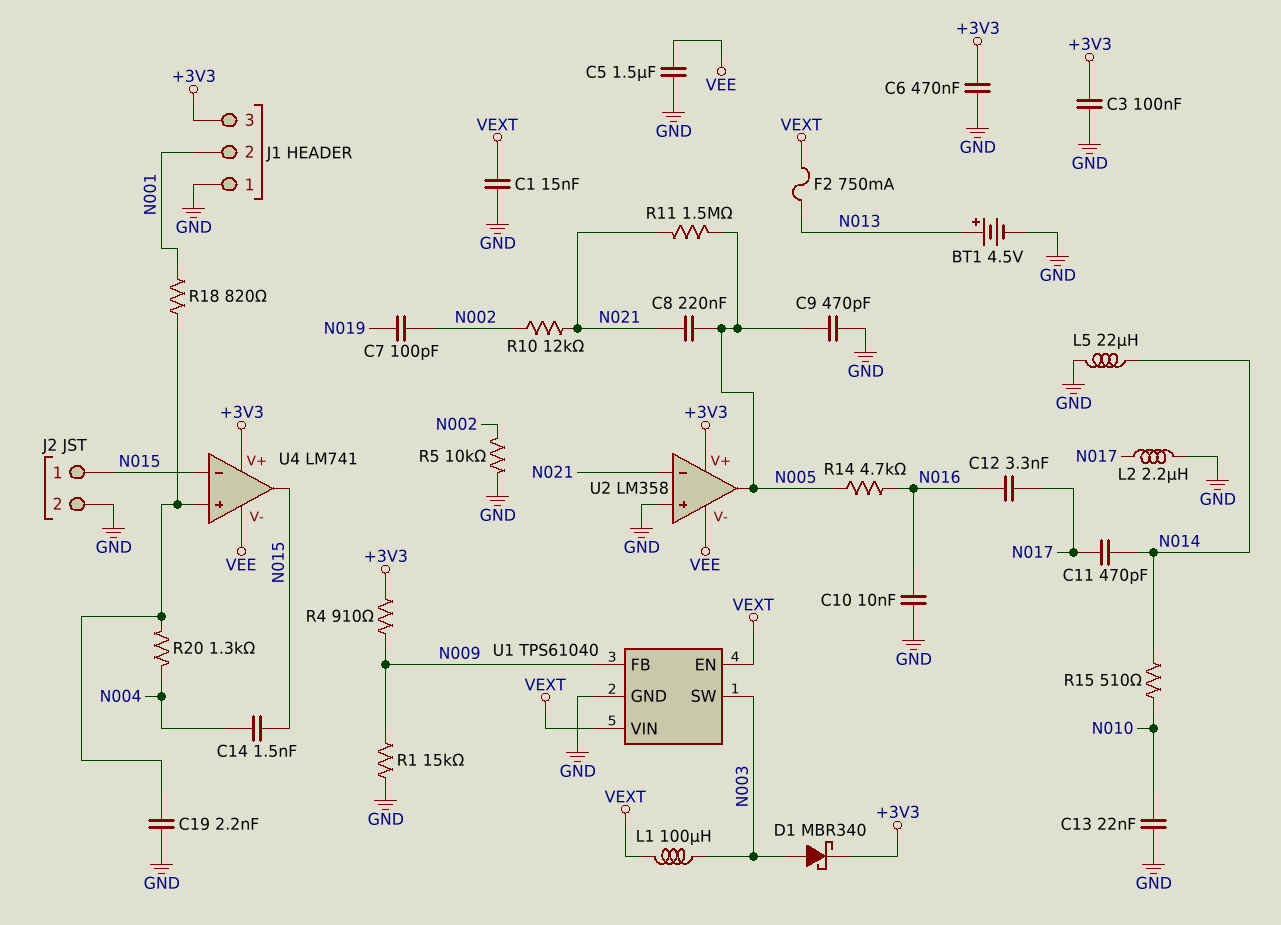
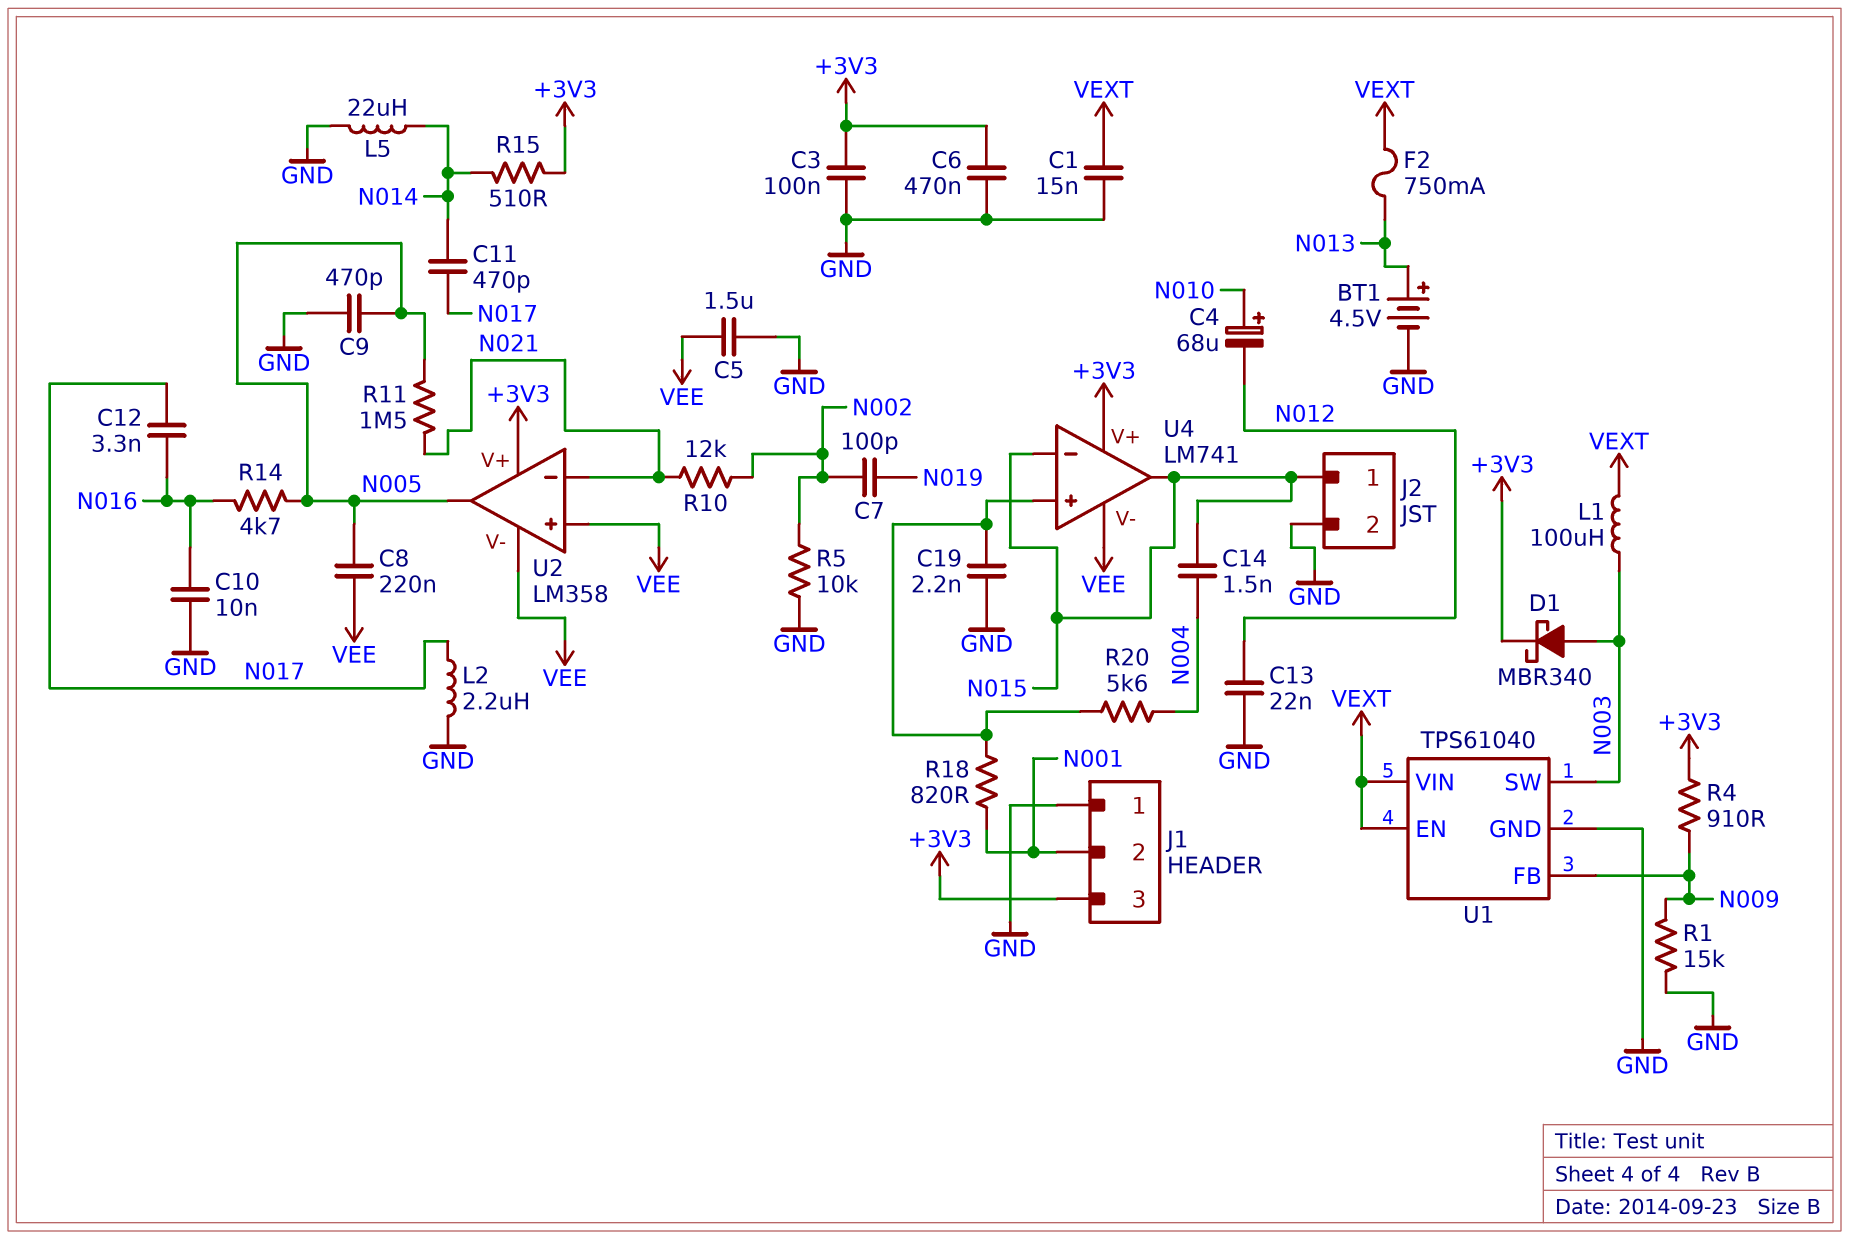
C4: none -> 68uF (plus N010, minus N012)
C8: 220nF (N005, N021) -> 220nF (N005, VEE)
C13: 22nF (GND, N010) -> 22nF (GND, N012)
R15: 510 (N010, N014) -> 510 (+3V3, N014)
R20: 1.3k (N004, U4/in+) -> 5.6k (N004, U4/in+)
U2 pin in+: GND -> VEE

